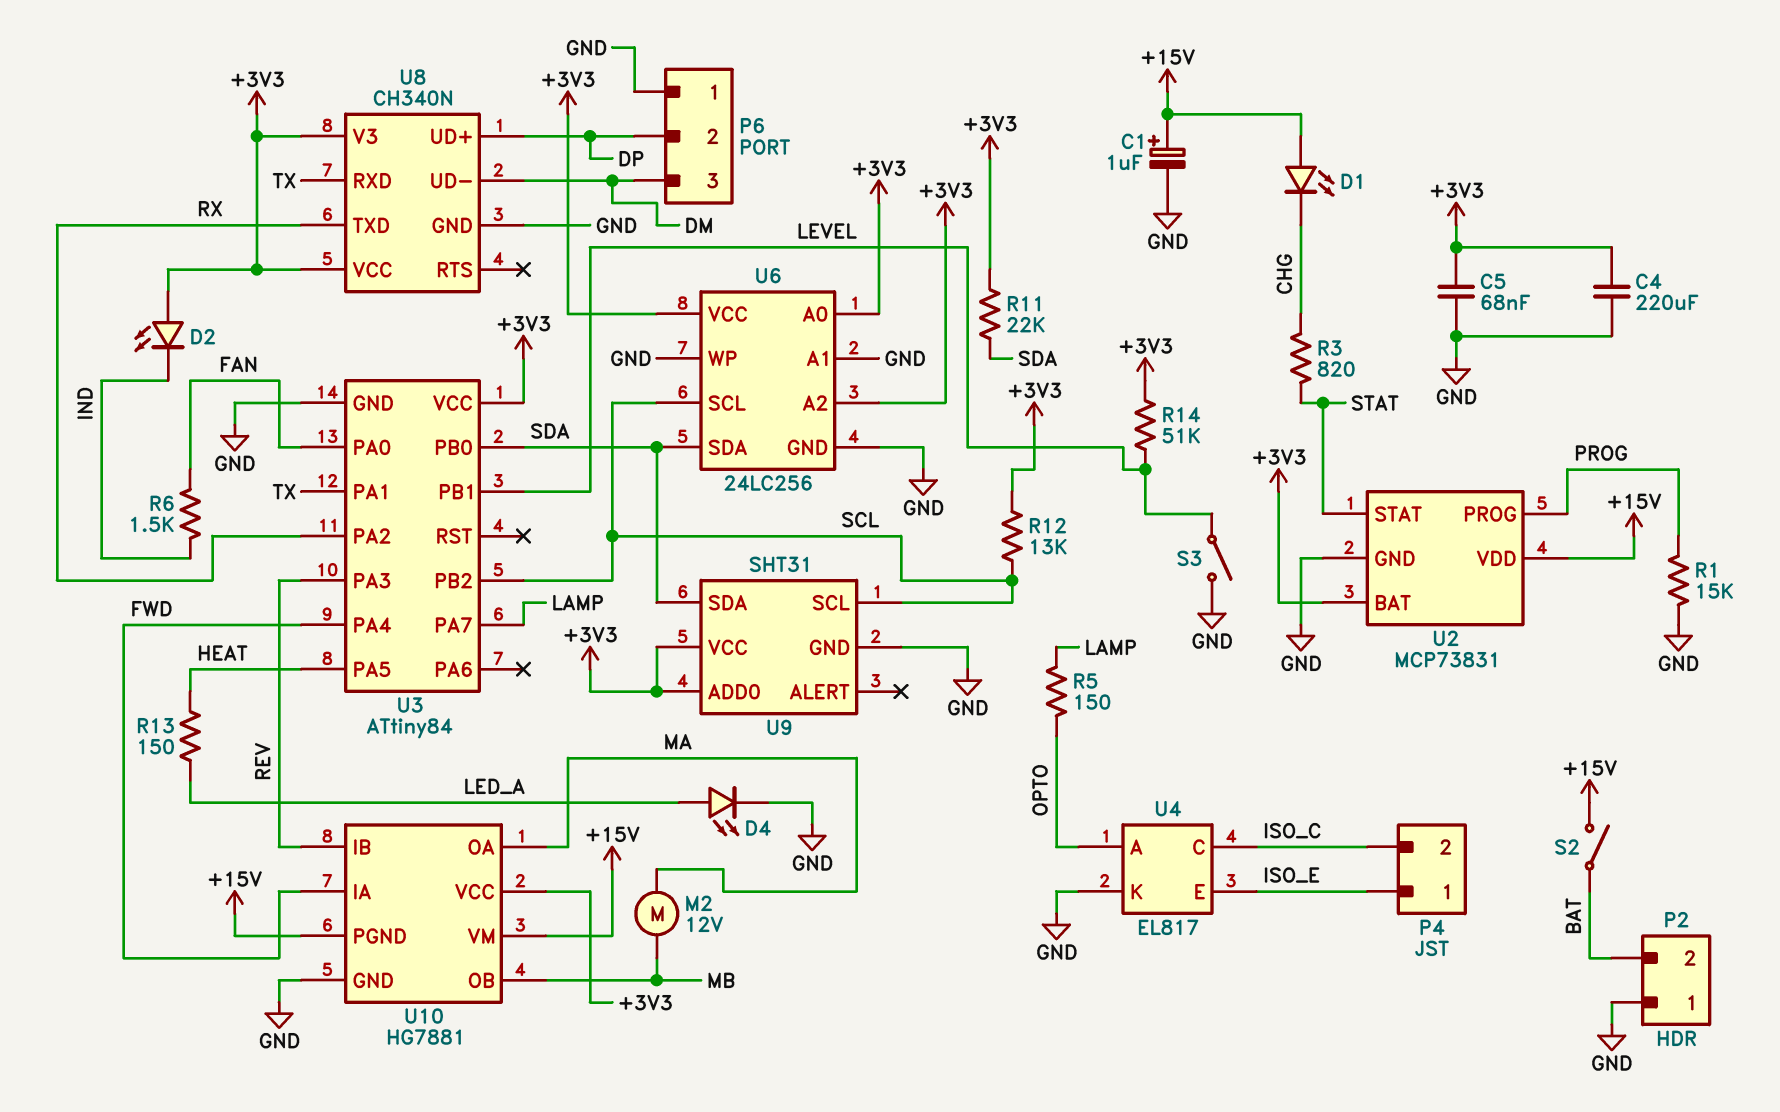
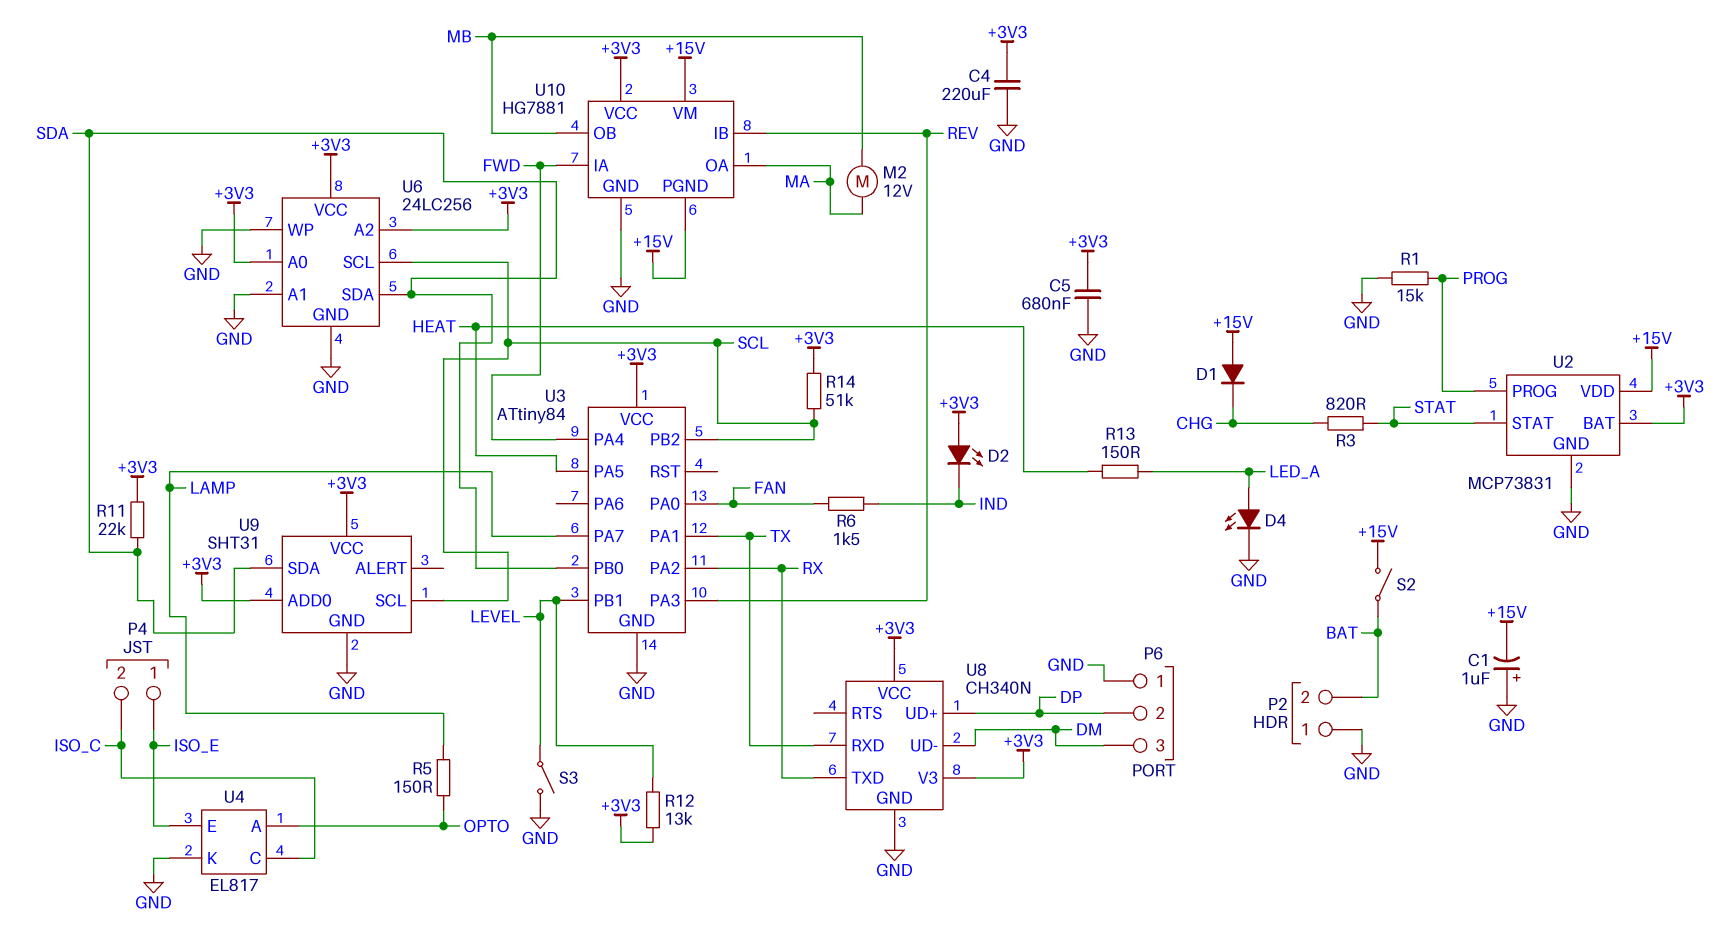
C1: 1uF (plus +15V, minus GND) -> 1uF (plus GND, minus +15V)
C5: 68nF (+3V3, GND) -> 680nF (+3V3, GND)
D1: LED (A +15V, K CHG) -> diode (A +15V, K CHG)
R12: 13k (+3V3, SCL) -> 13k (+3V3, LEVEL)
R14: 51k (+3V3, LEVEL) -> 51k (+3V3, SCL)

